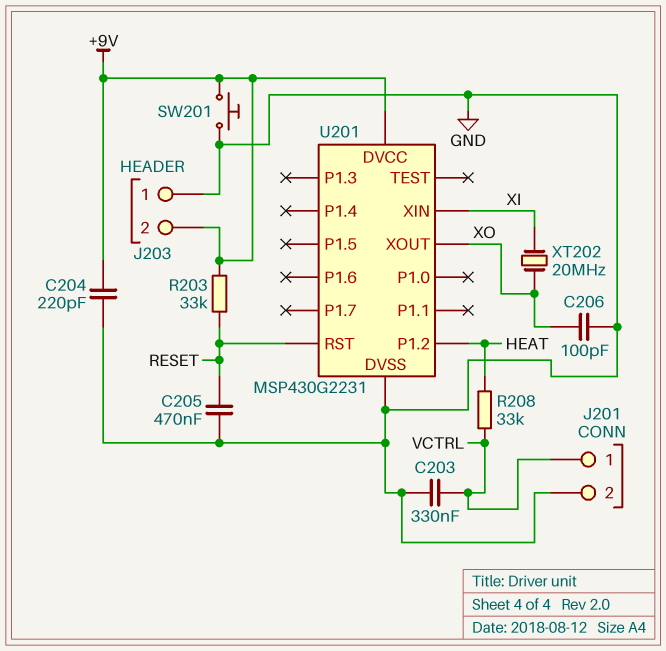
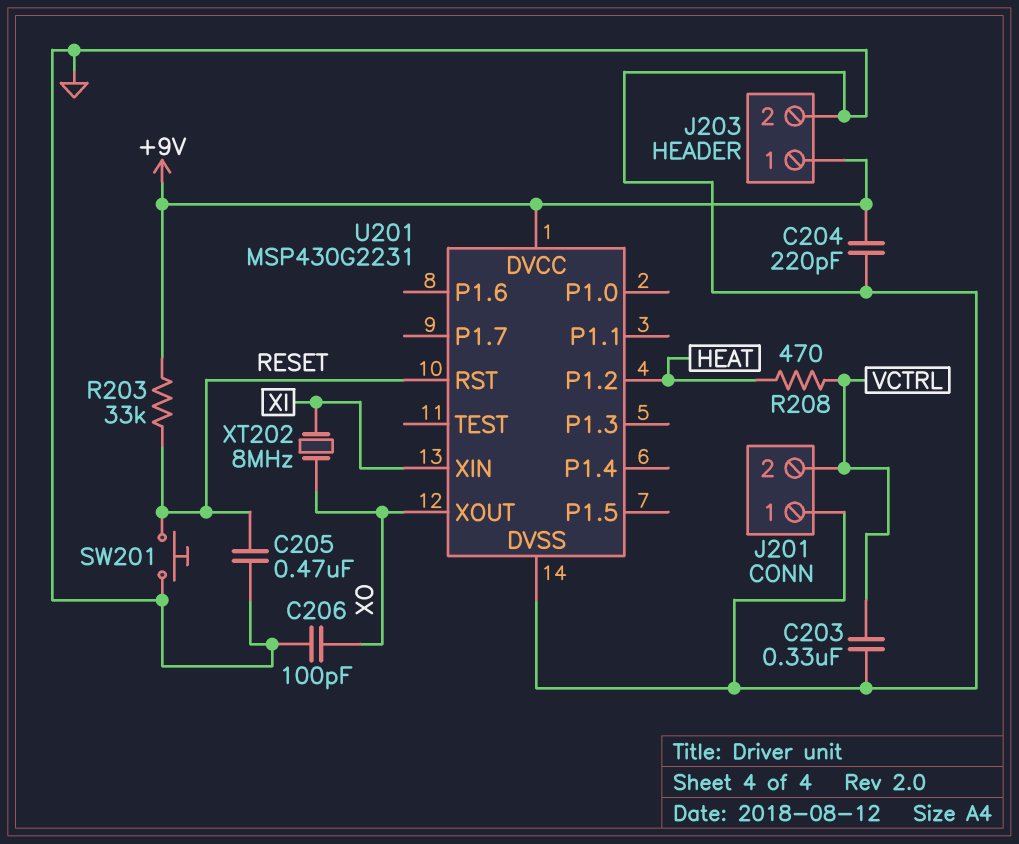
J201 pin 1: VCTRL -> GND
J201 pin 2: GND -> VCTRL
J203 pin 1: GND -> +9V
J203 pin 2: +9V -> GND
R208: 33k (HEAT, VCTRL) -> 470 (HEAT, VCTRL)
SW201: button (+9V, GND) -> button (GND, RESET)
XT202: 20MHz (XI, XO) -> 8MHz (XI, XO)

